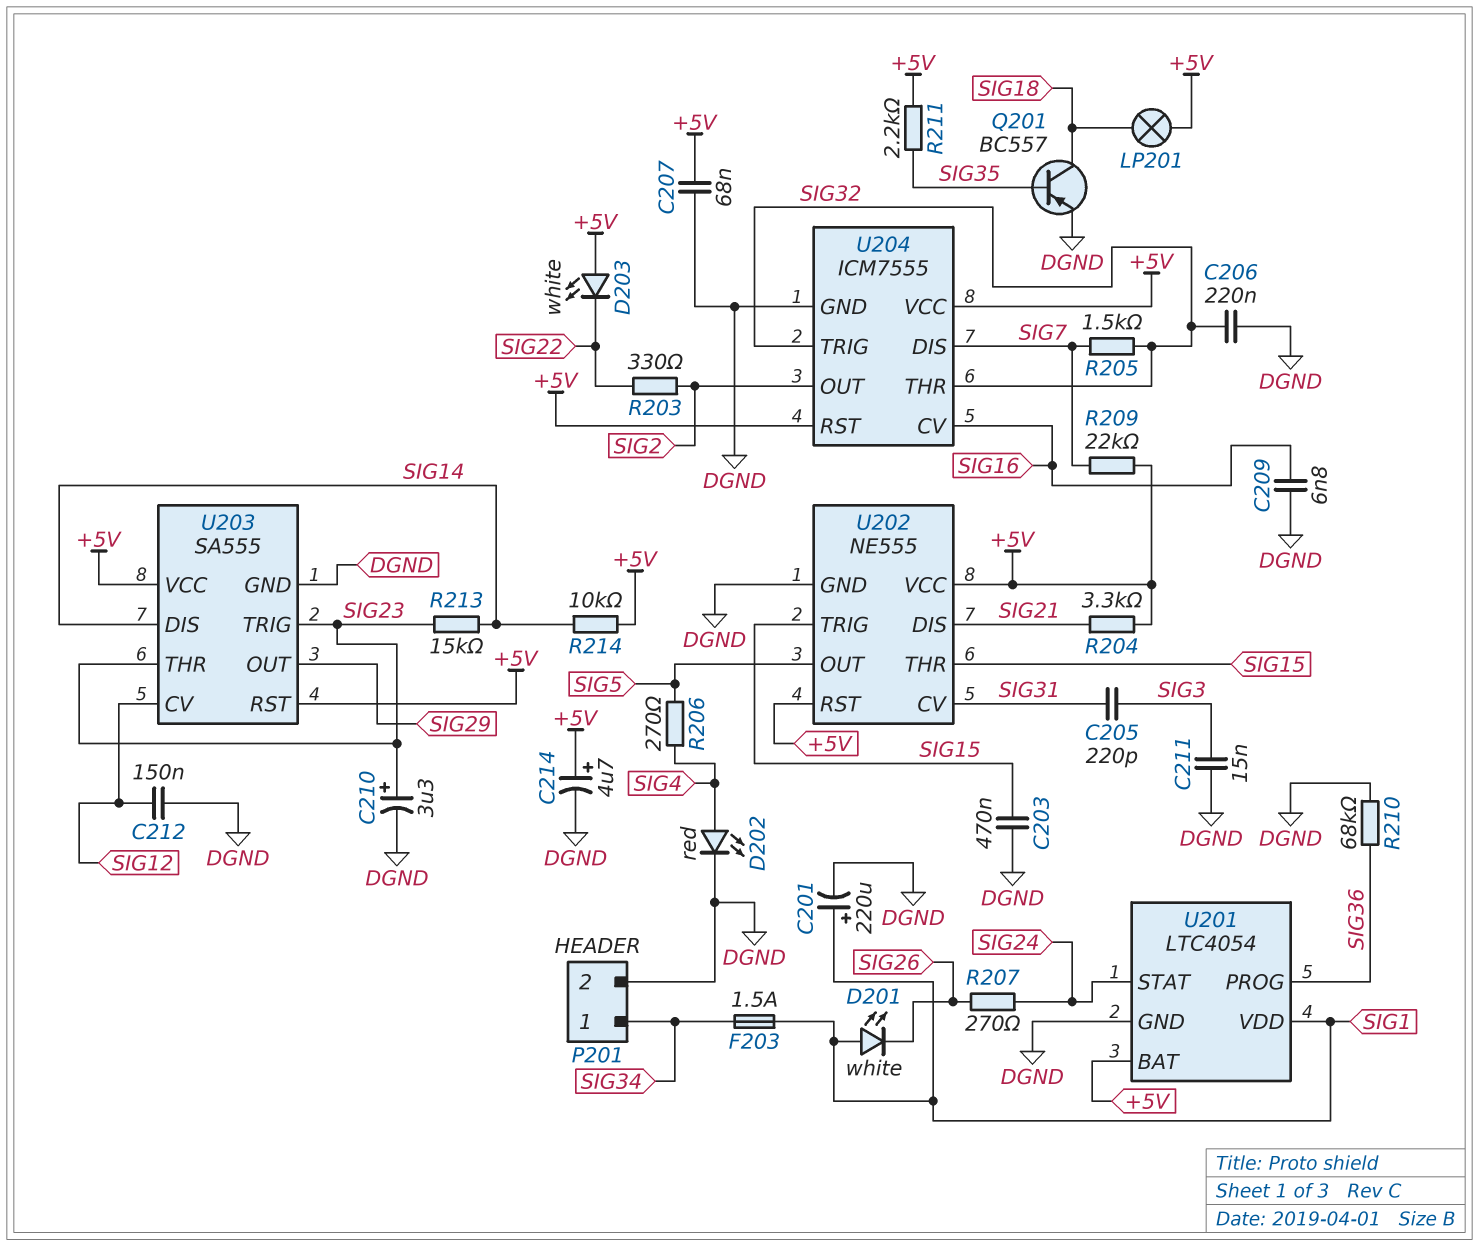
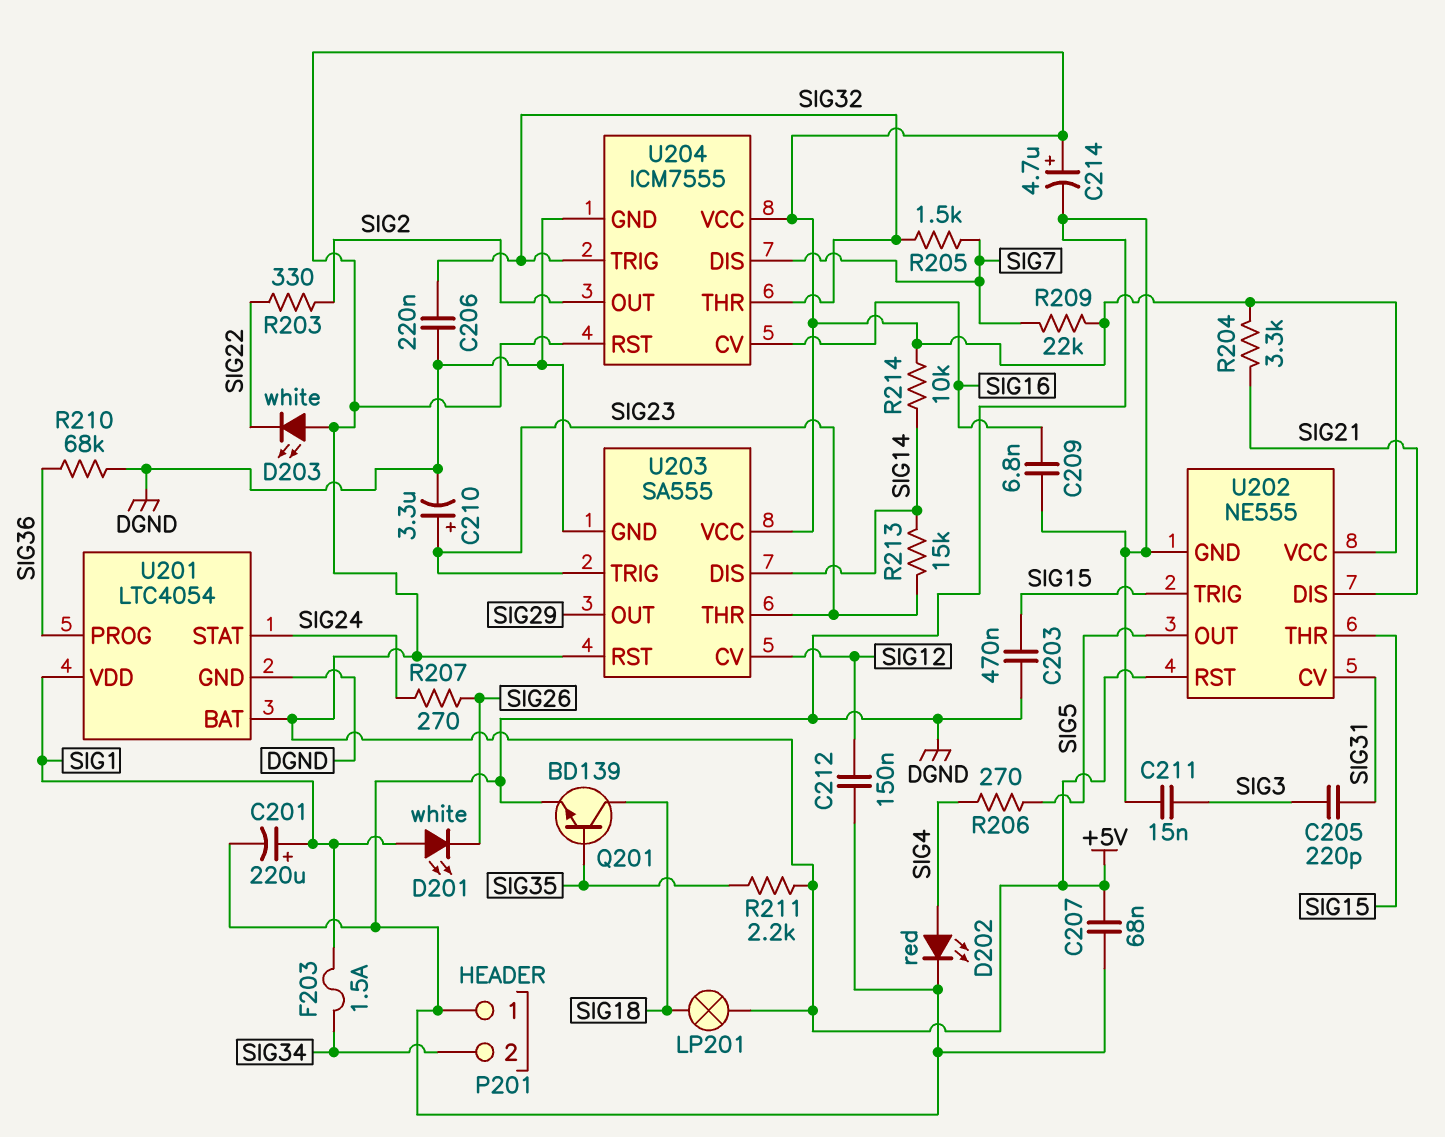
P201 pin 1: SIG34 -> DGND
P201 pin 2: DGND -> SIG34
Q201: PNP BC557 (B SIG35, C SIG18, E DGND) -> NPN BD139 (B SIG35, C SIG18, E DGND)

